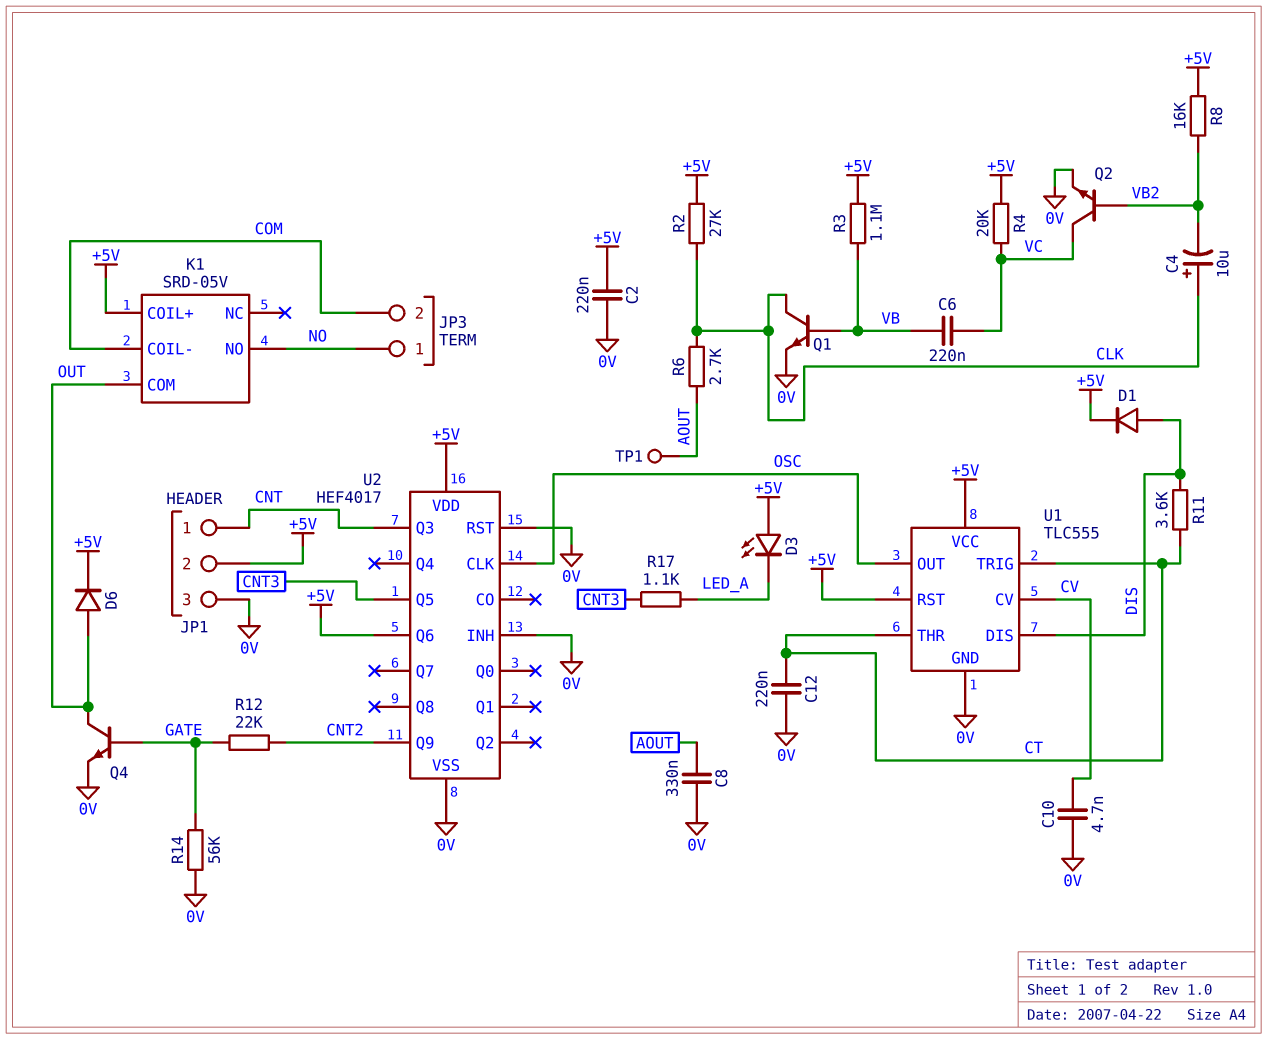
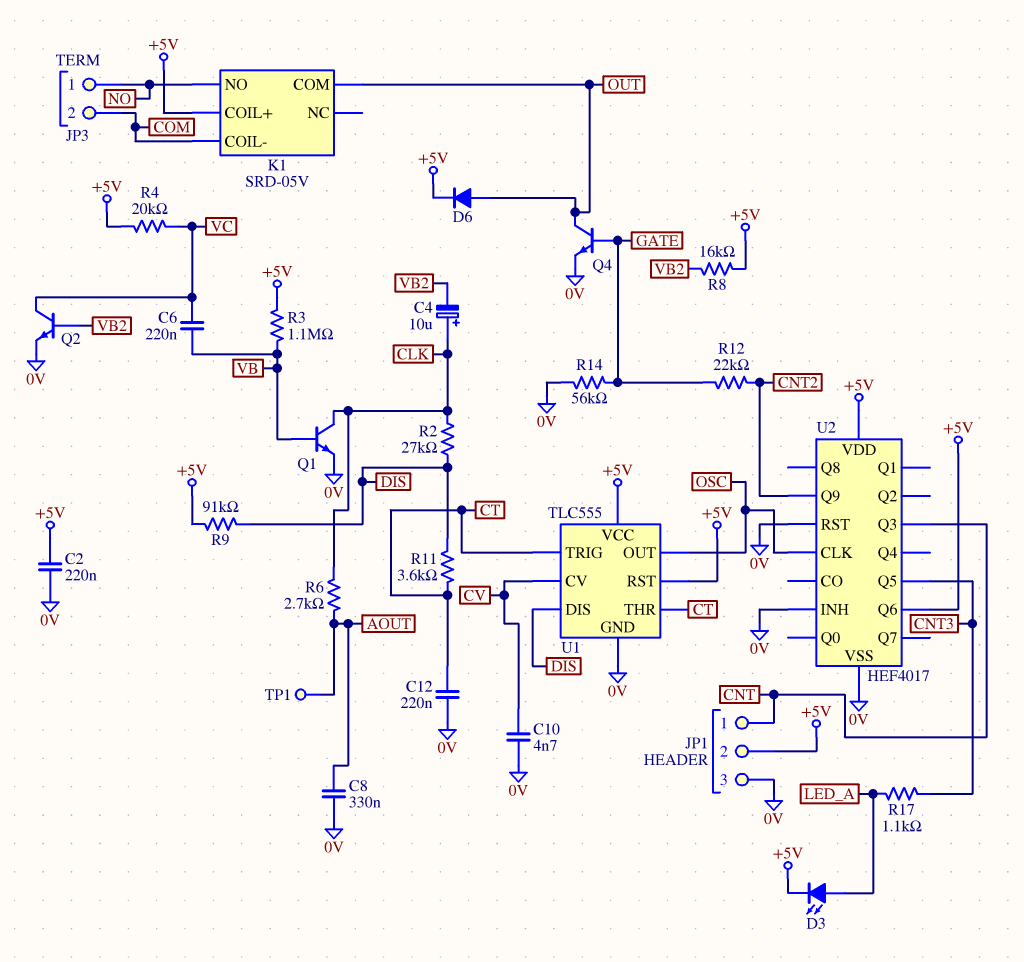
D1: diode (A DIS, K +5V) -> none
D3: LED (A +5V, K LED_A) -> LED (A LED_A, K +5V)
R2: 27k (+5V, CLK) -> 27k (CLK, DIS)
R9: none -> 91k (+5V, DIS)

